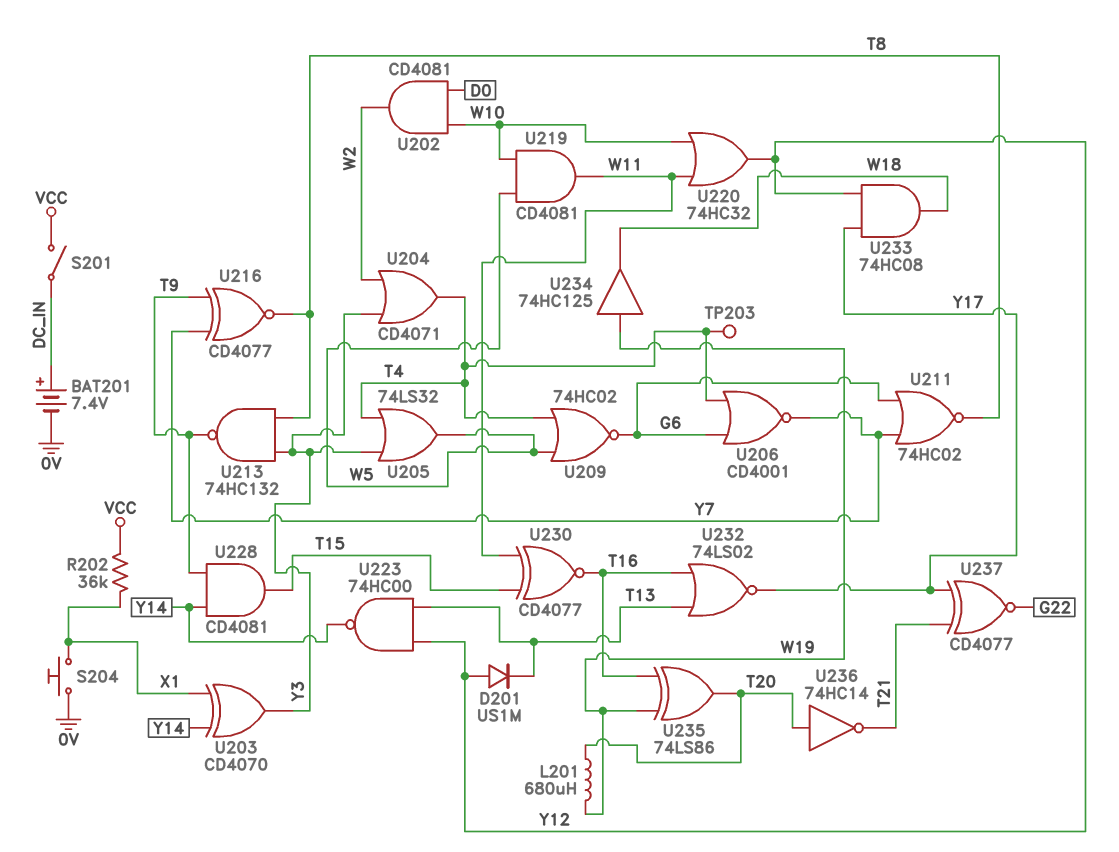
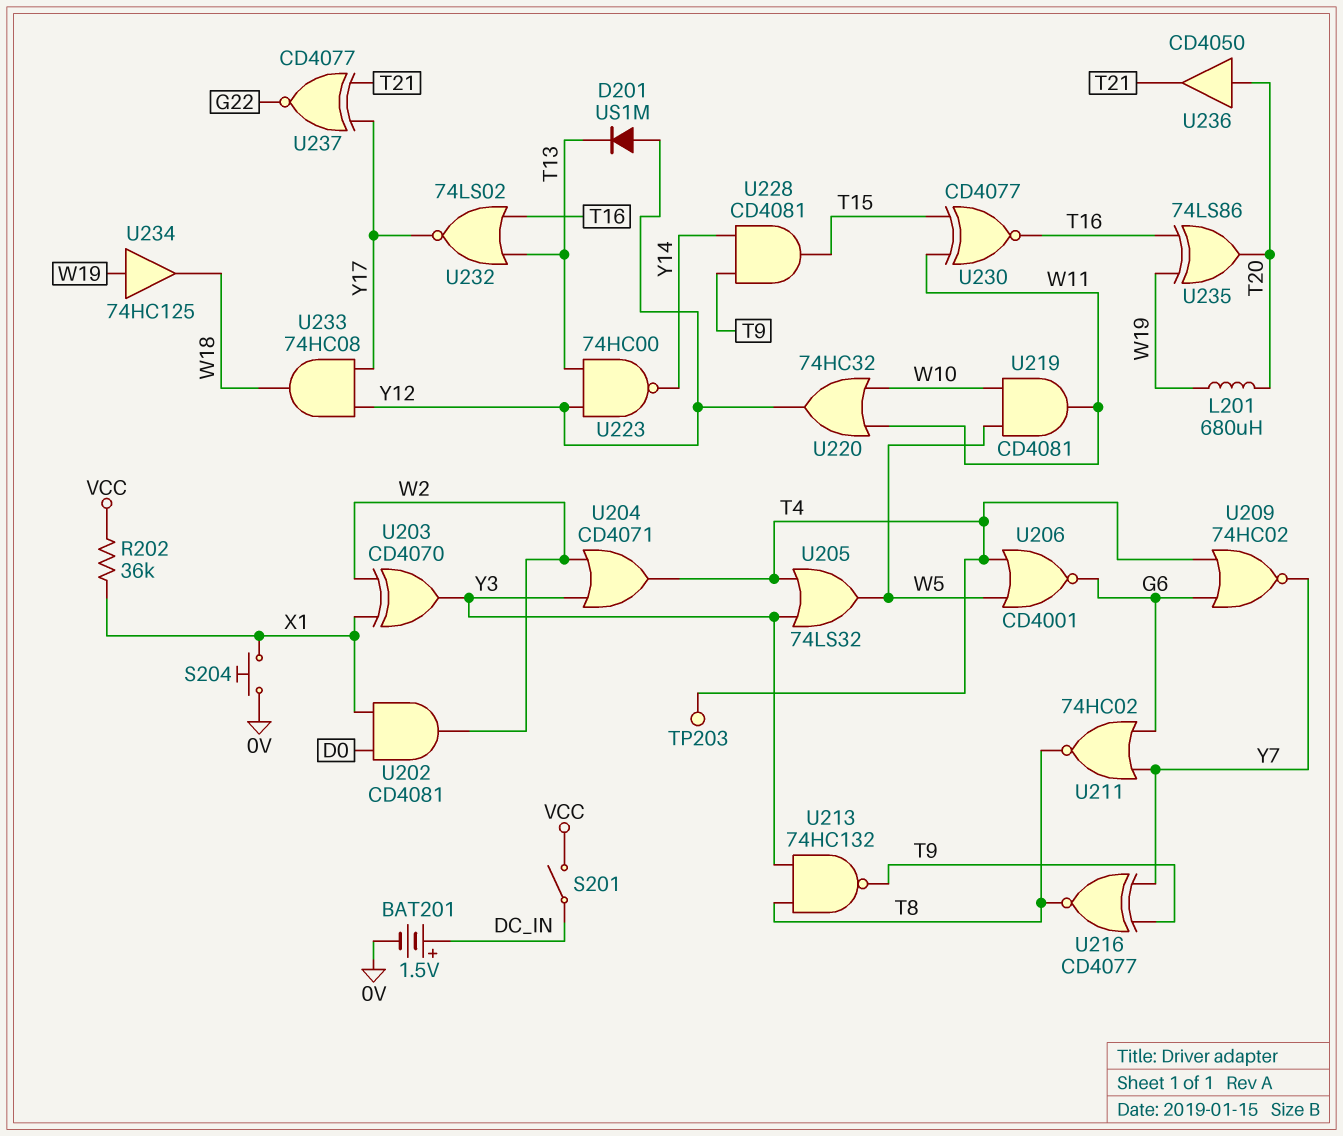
BAT201: 7.4V (plus DC_IN, minus 0V) -> 1.5V (plus DC_IN, minus 0V)
U202: AND CD4081 (in D0, in W10, out W2) -> AND CD4081 (in D0, in X1, out W2)
U203: XOR CD4070 (in X1, in Y14, out Y3) -> XOR CD4070 (in W2, in X1, out Y3)
U206: NOR CD4001 (in G6, in T4, out Y7) -> NOR CD4001 (in T4, in W5, out G6)
U209: NOR 74HC02 (in T4, in W5, out G6) -> NOR 74HC02 (in G6, in T4, out Y7)
U236: NOT 74HC14 (in T20, out T21) -> buffer CD4050 (in T20, out T21)

